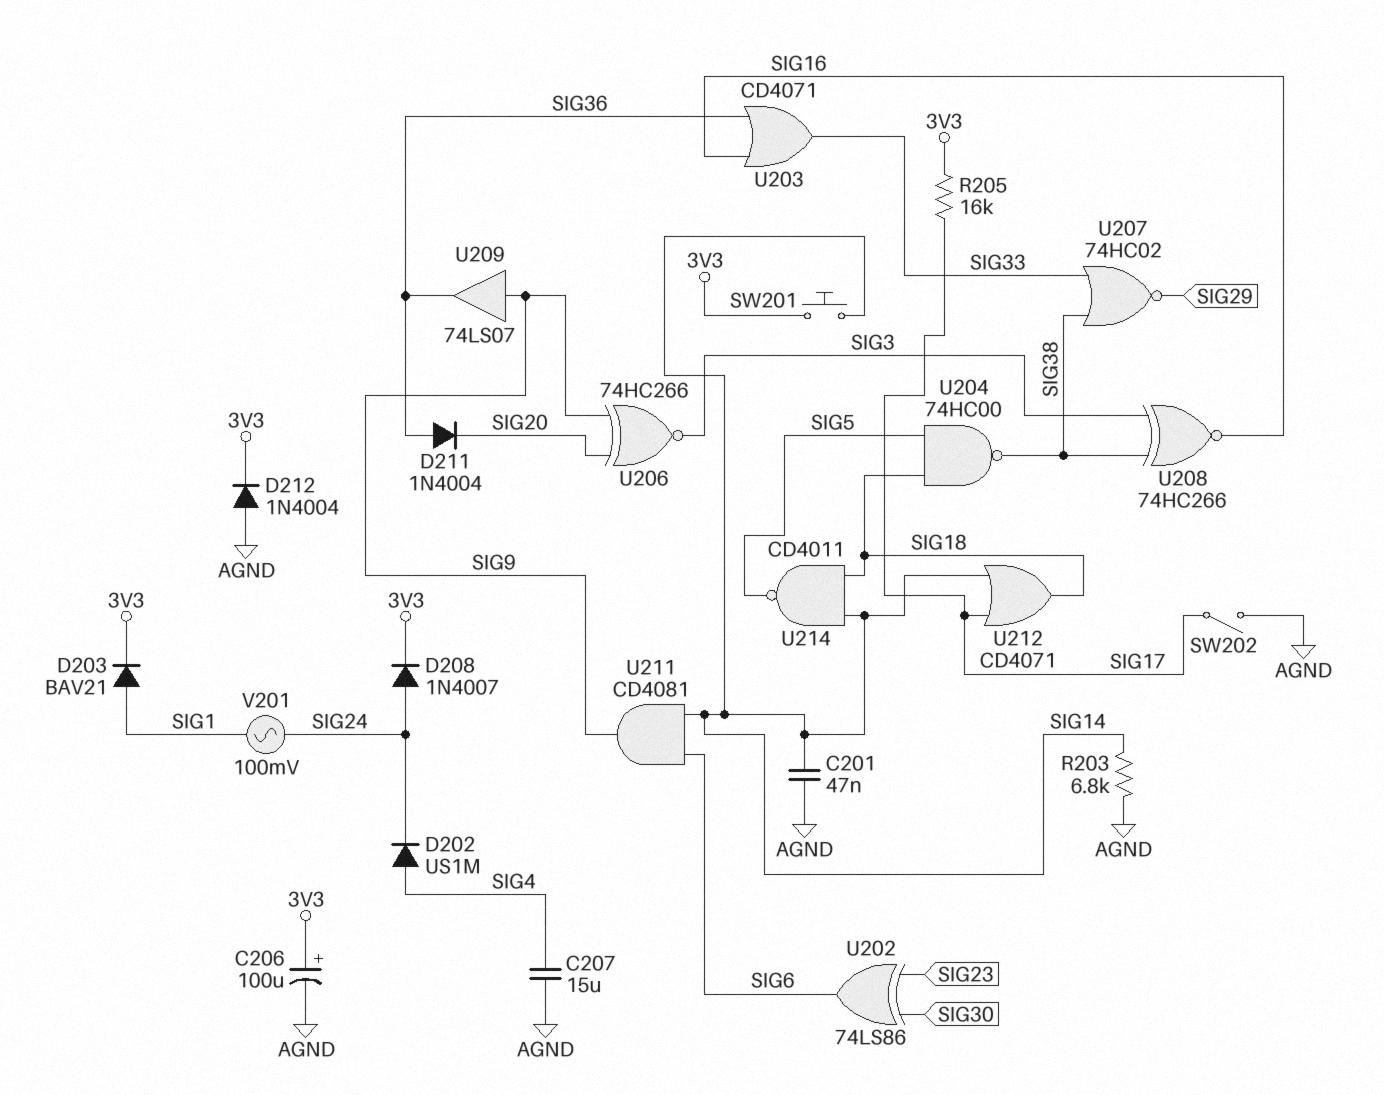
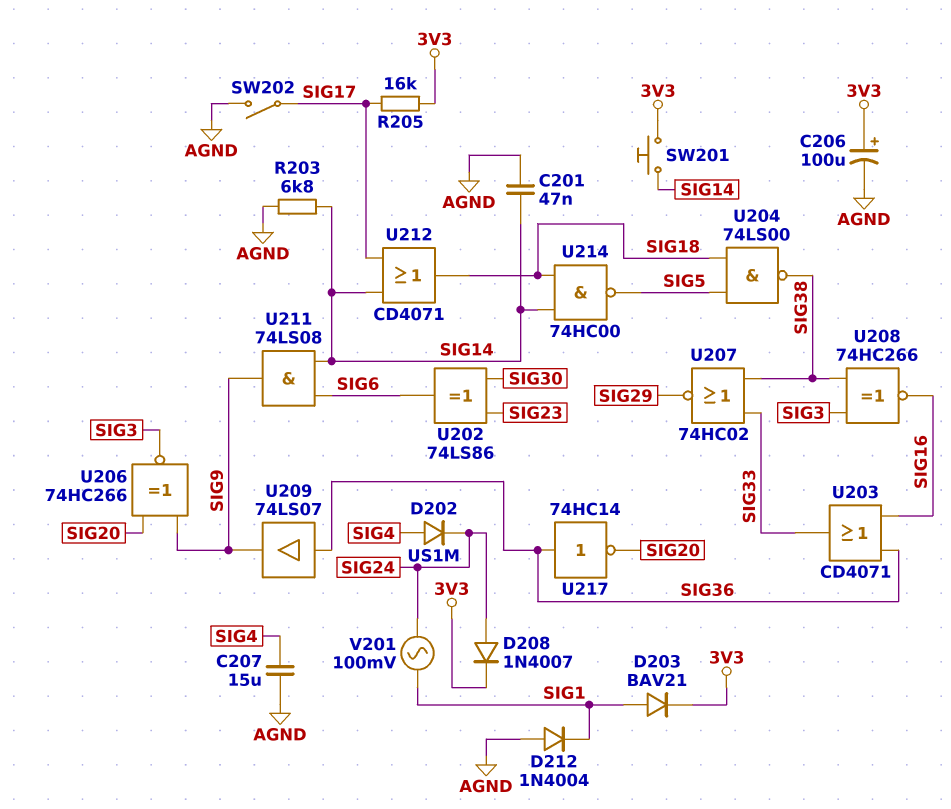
D211: diode 1N4004 (A SIG36, K SIG20) -> none
D212: diode 1N4004 (A AGND, K 3V3) -> diode 1N4004 (A AGND, K SIG1)
U204: NAND 74HC00 (in SIG5, in SIG18, out SIG38) -> NAND 74LS00 (in SIG5, in SIG18, out SIG38)
U209: buffer 74LS07 (in SIG9, out SIG36) -> buffer 74LS07 (in SIG36, out SIG9)
U211: AND CD4081 (in SIG6, in SIG14, out SIG9) -> AND 74LS08 (in SIG6, in SIG14, out SIG9)
U214: NAND CD4011 (in SIG14, in SIG18, out SIG5) -> NAND 74HC00 (in SIG14, in SIG18, out SIG5)
U217: none -> NOT 74HC14 (in SIG36, out SIG20)

